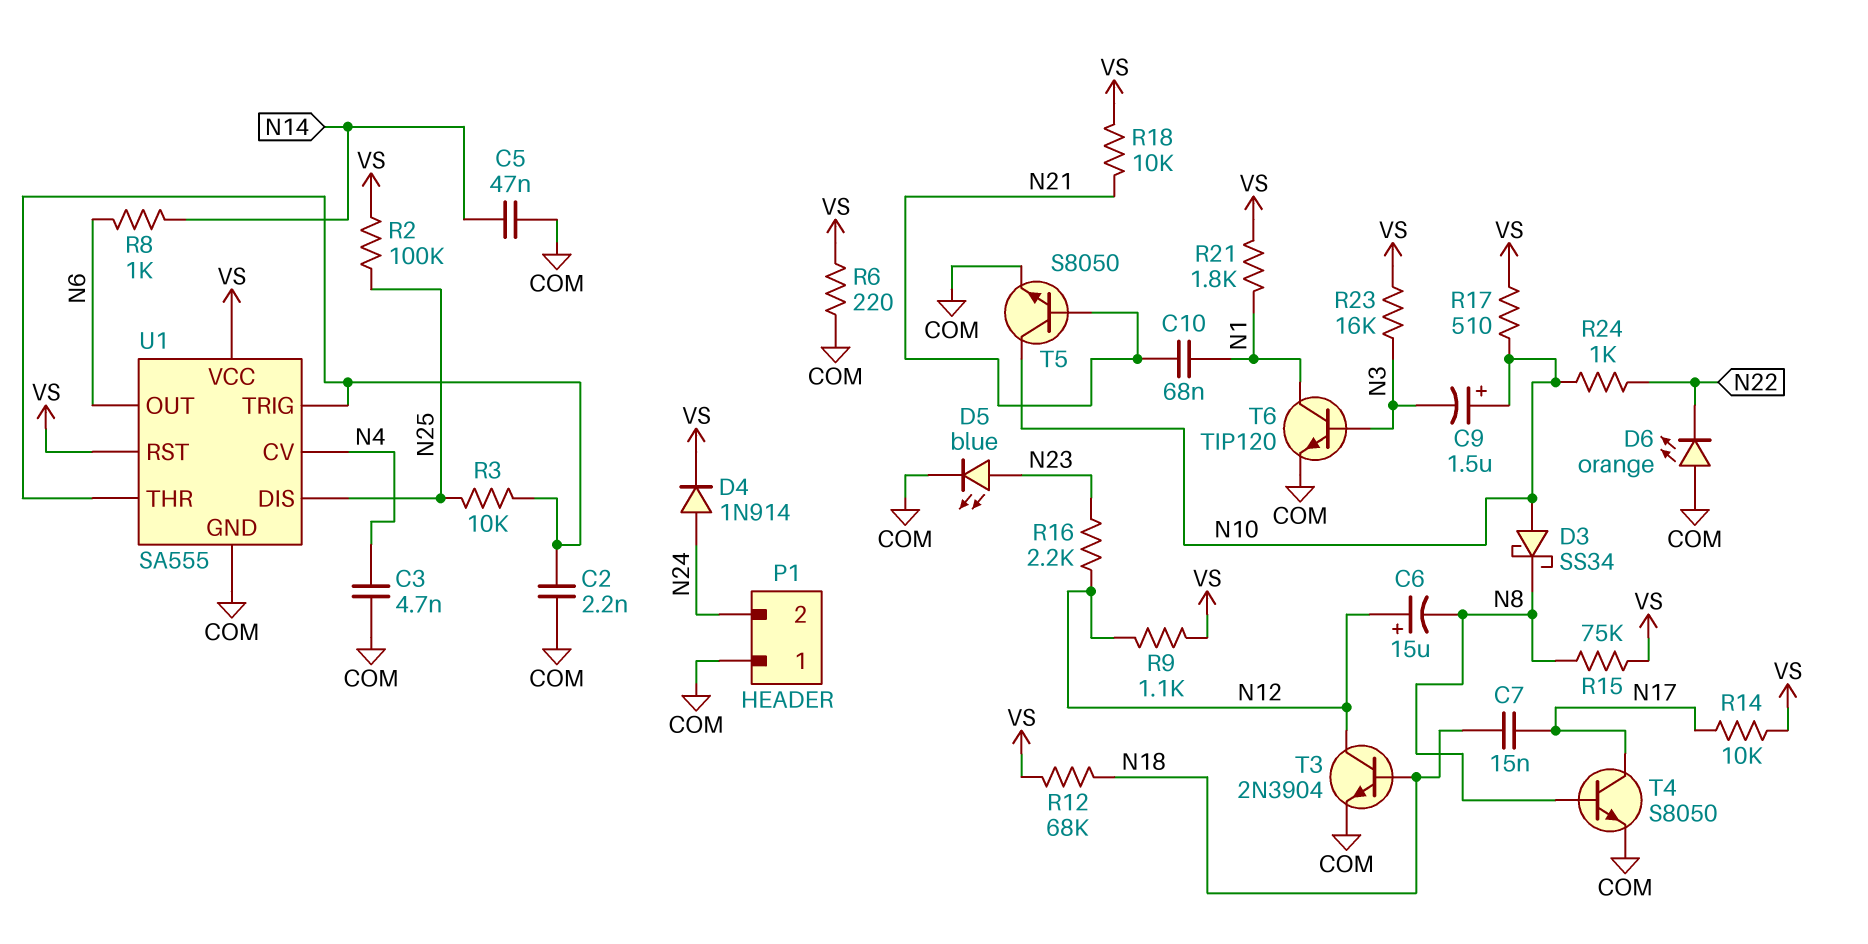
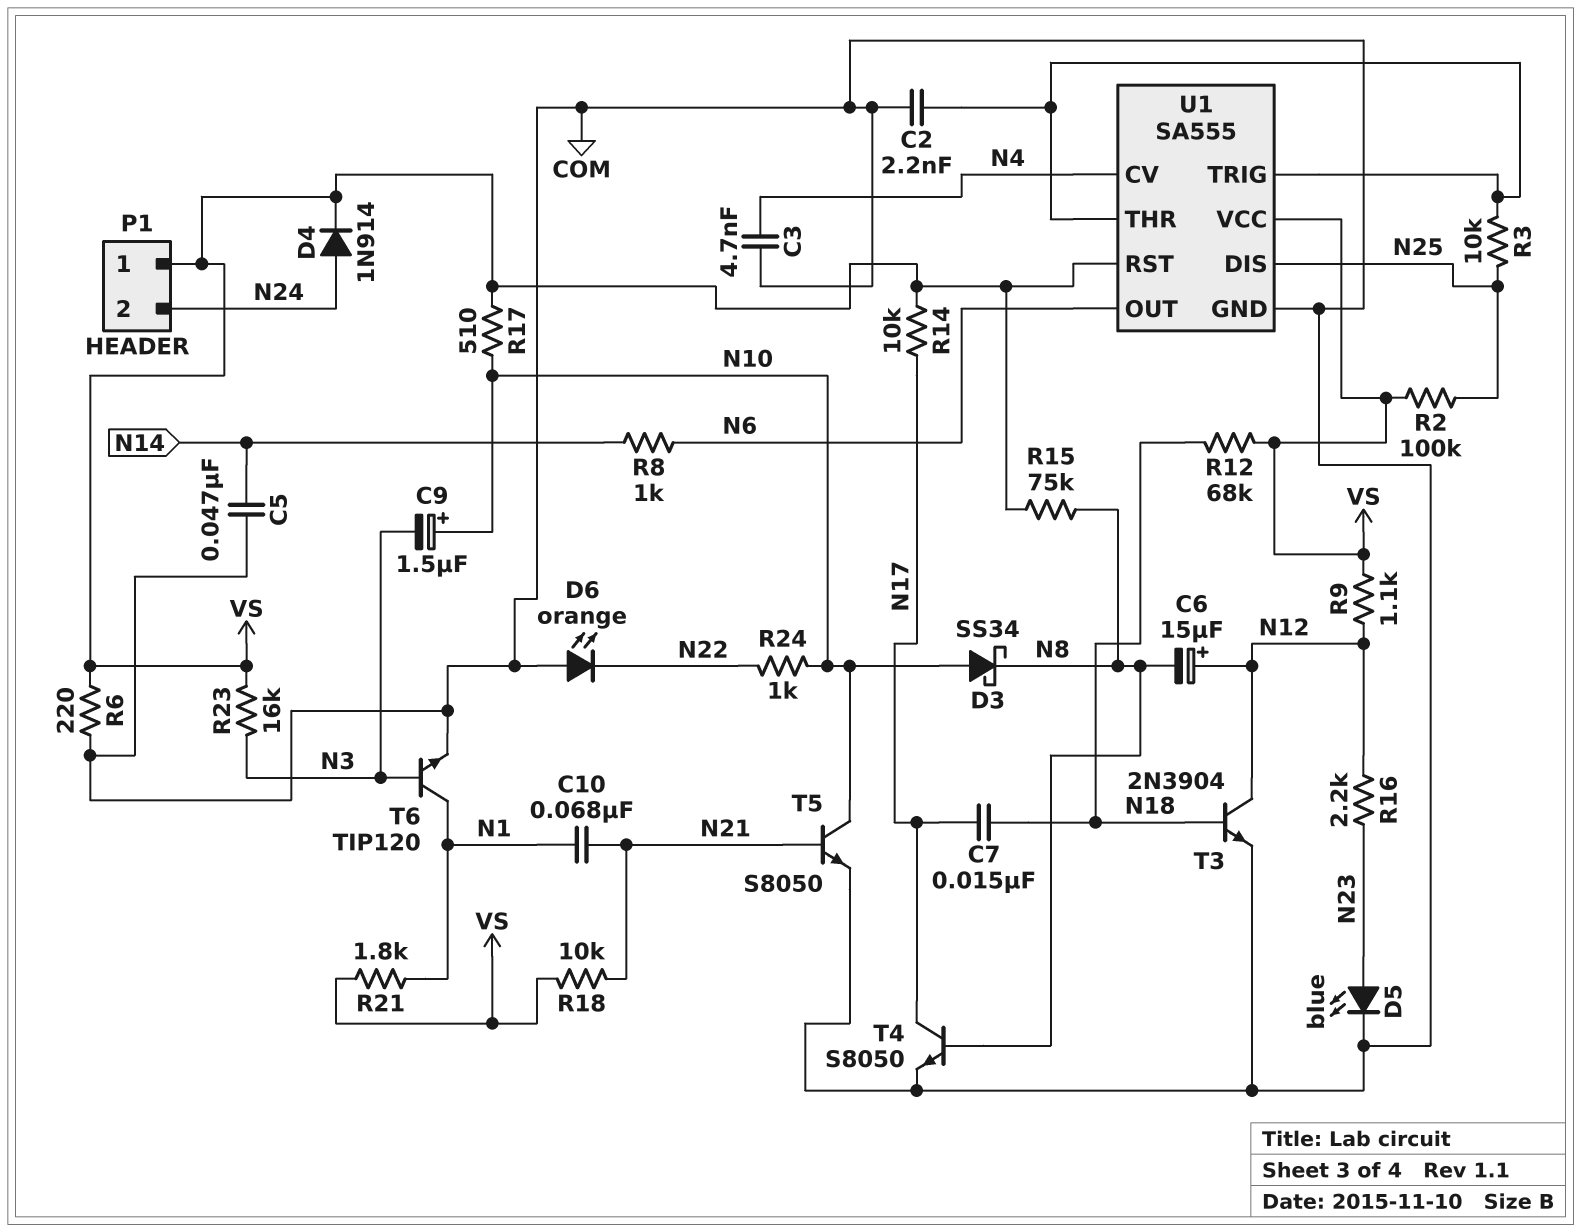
P1 pin 1: COM -> VS

